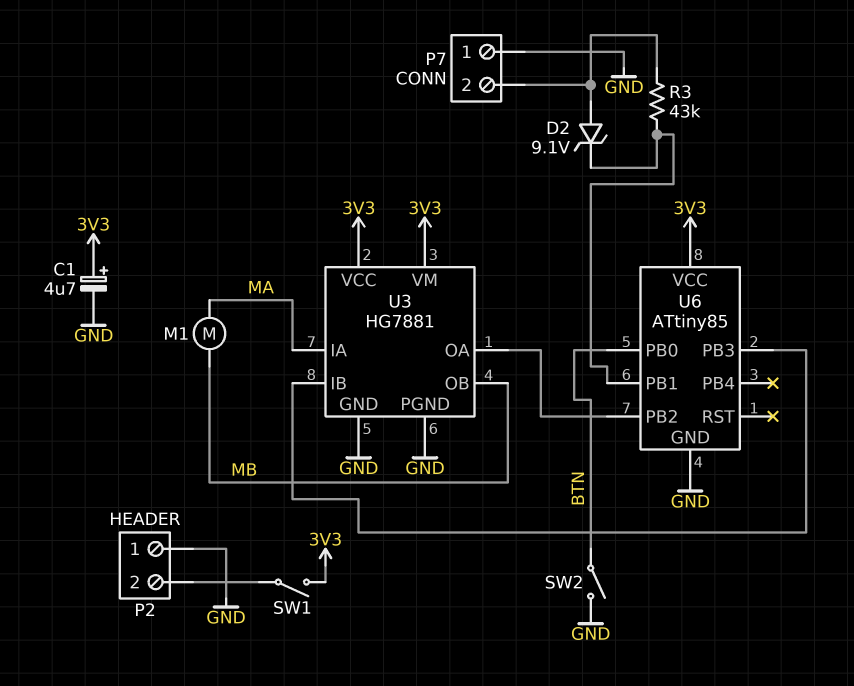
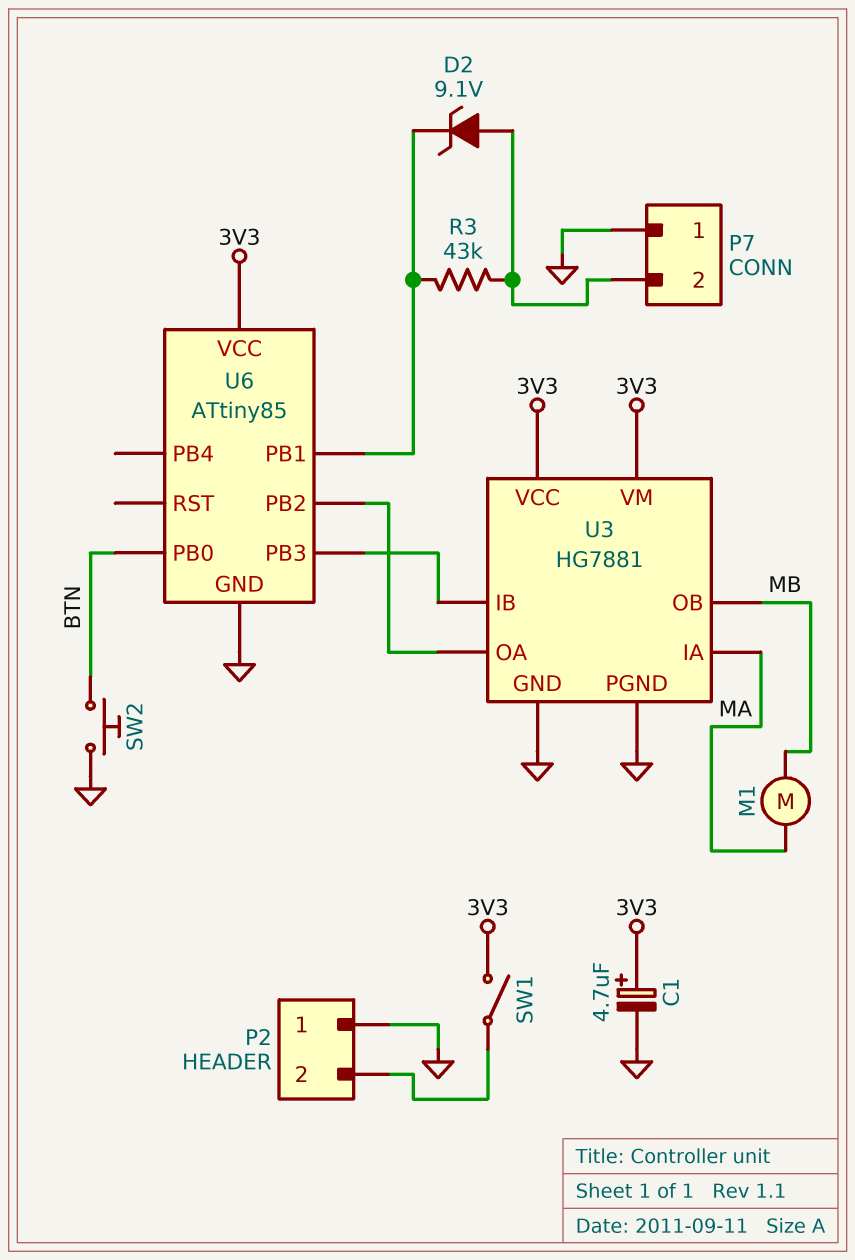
SW2: switch (BTN, GND) -> button (BTN, GND)

